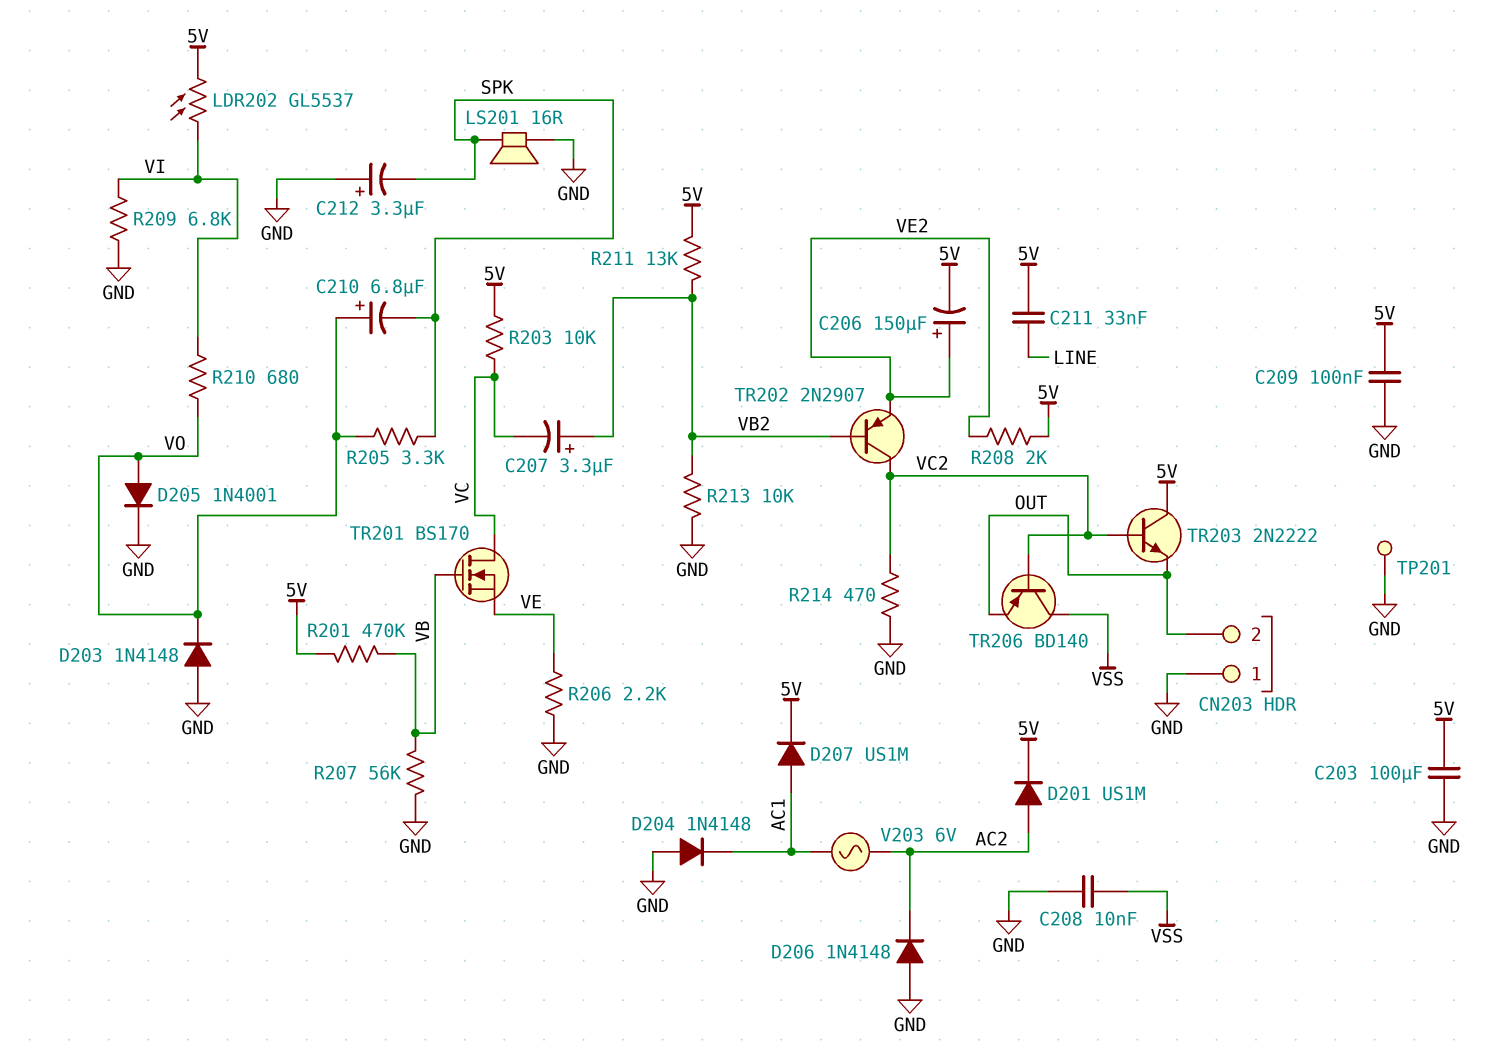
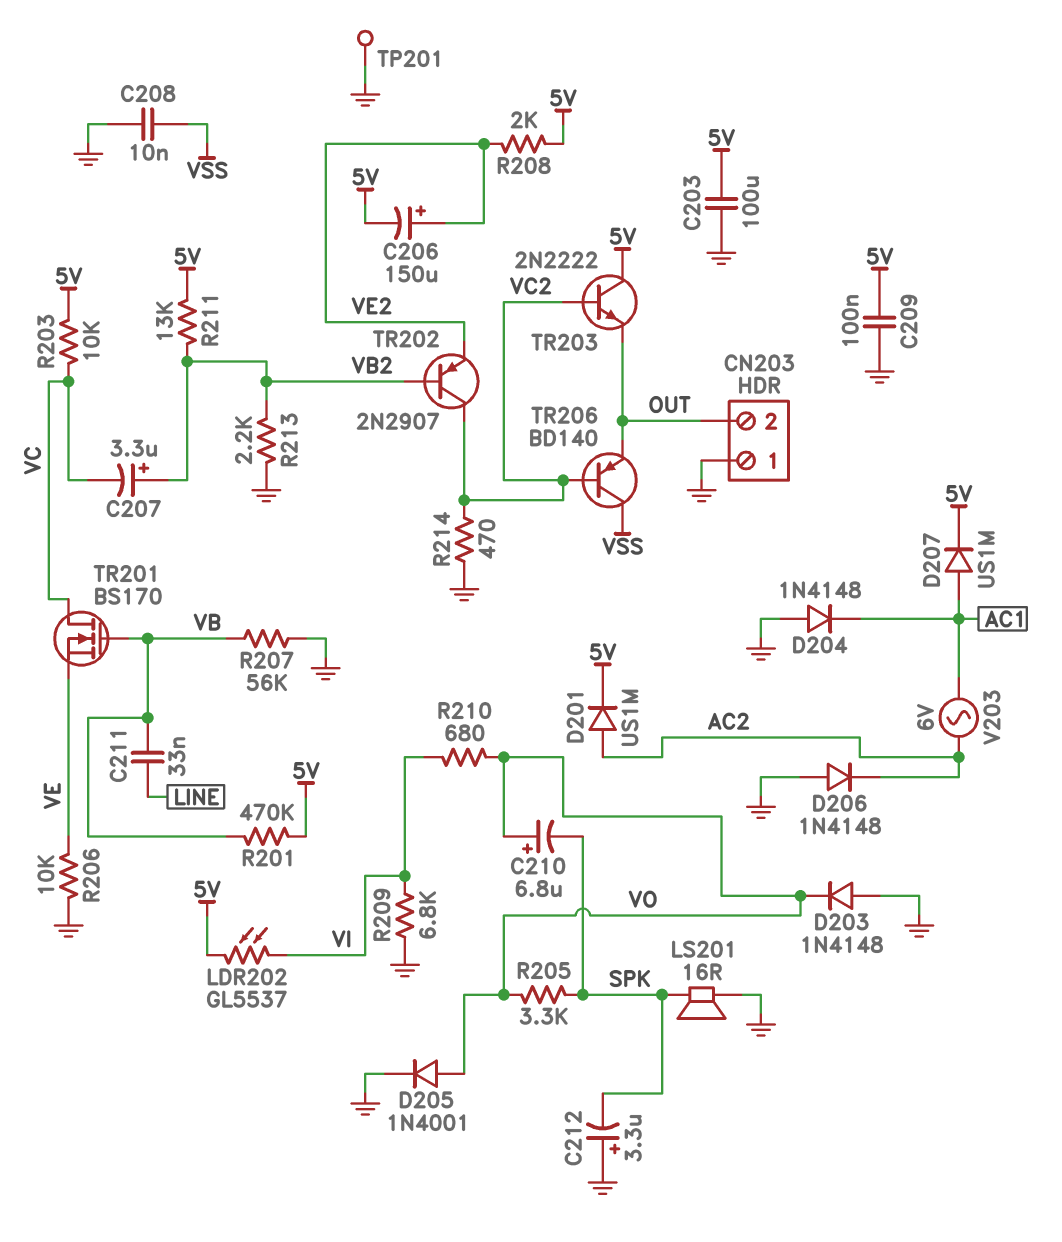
C211: 33nF (5V, LINE) -> 33nF (LINE, VB)
R206: 2.2k (GND, VE) -> 10k (GND, VE)
R213: 10k (GND, VB2) -> 2.2k (GND, VB2)

